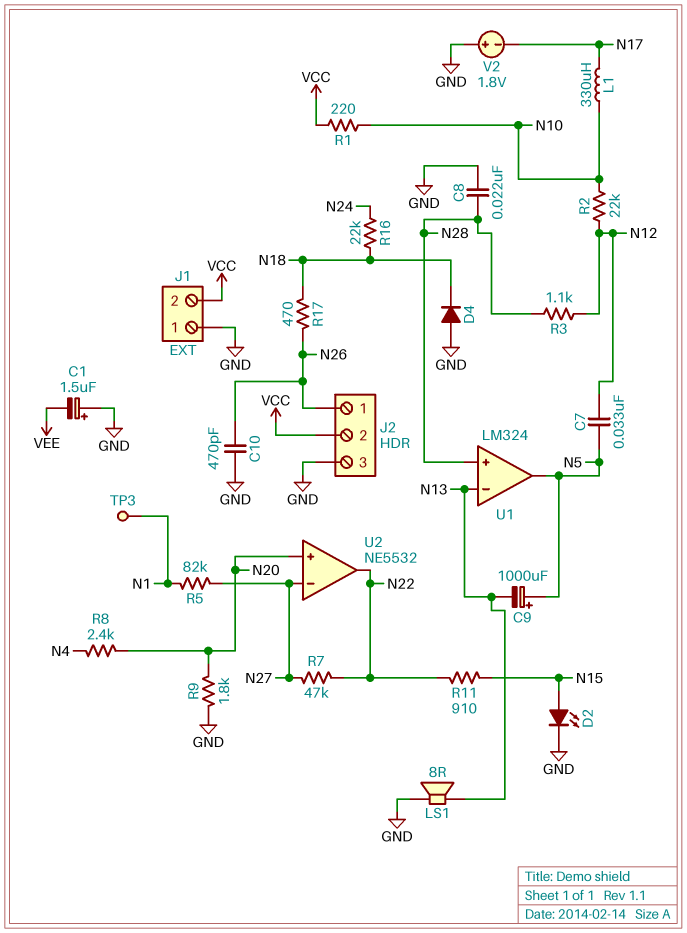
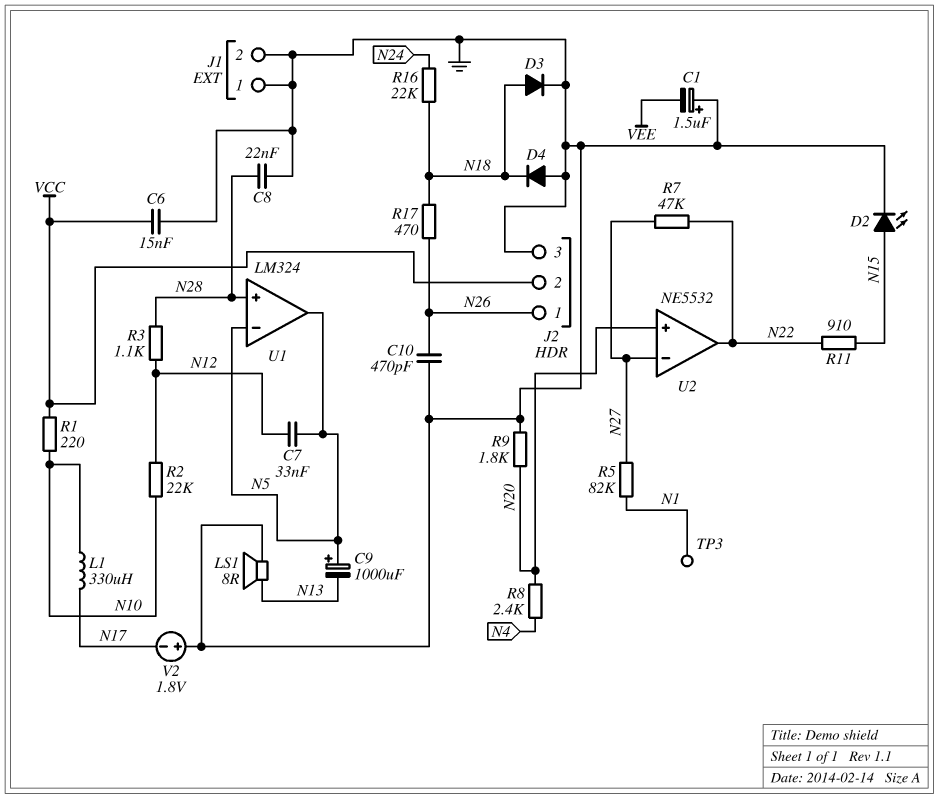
C6: none -> 15nF (GND, VCC)
D3: none -> diode (A N18, K GND)
J1 pin 2: VCC -> GND
U1 pin in-: N13 -> N5

